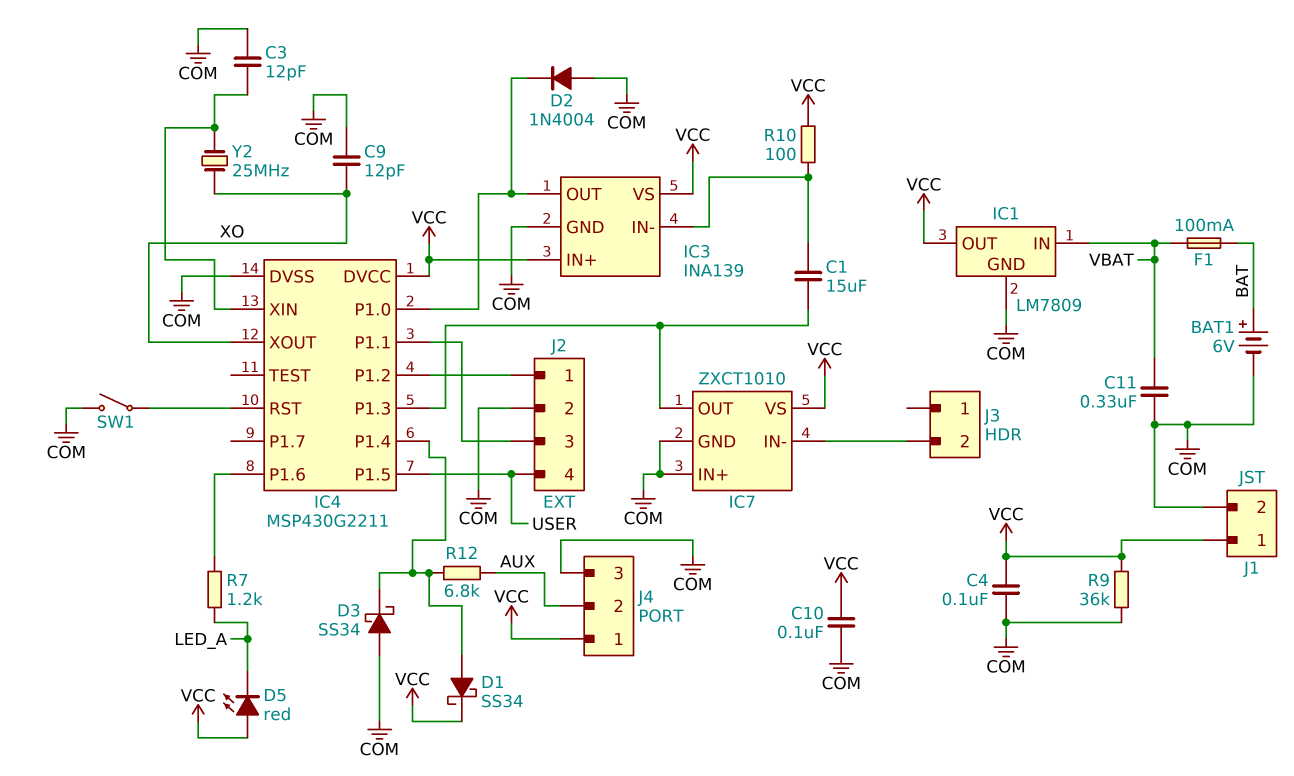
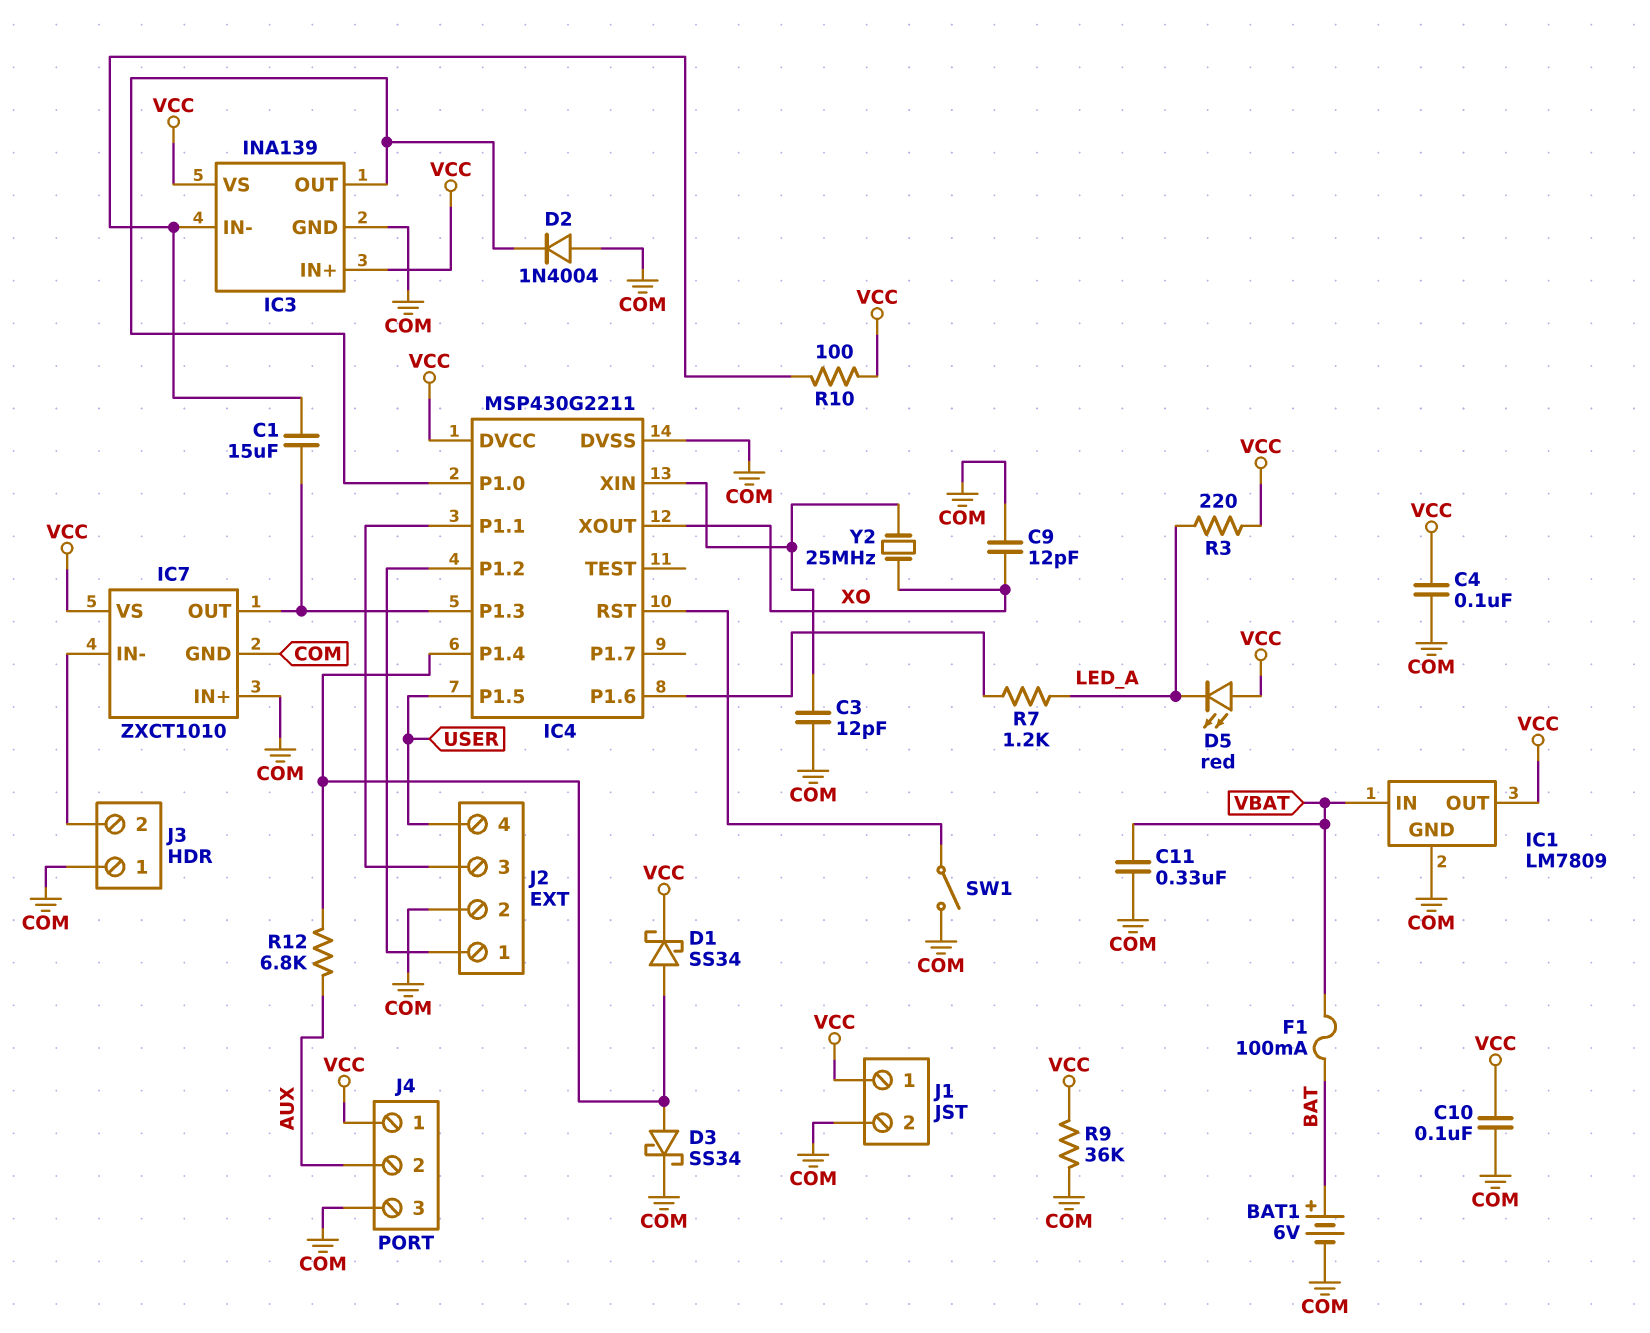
D3: schottky SS34 (A COM, K IC4/P1.4) -> schottky SS34 (A IC4/P1.4, K COM)
J3 pin 1: none -> COM
R3: none -> 220 (LED_A, VCC)

